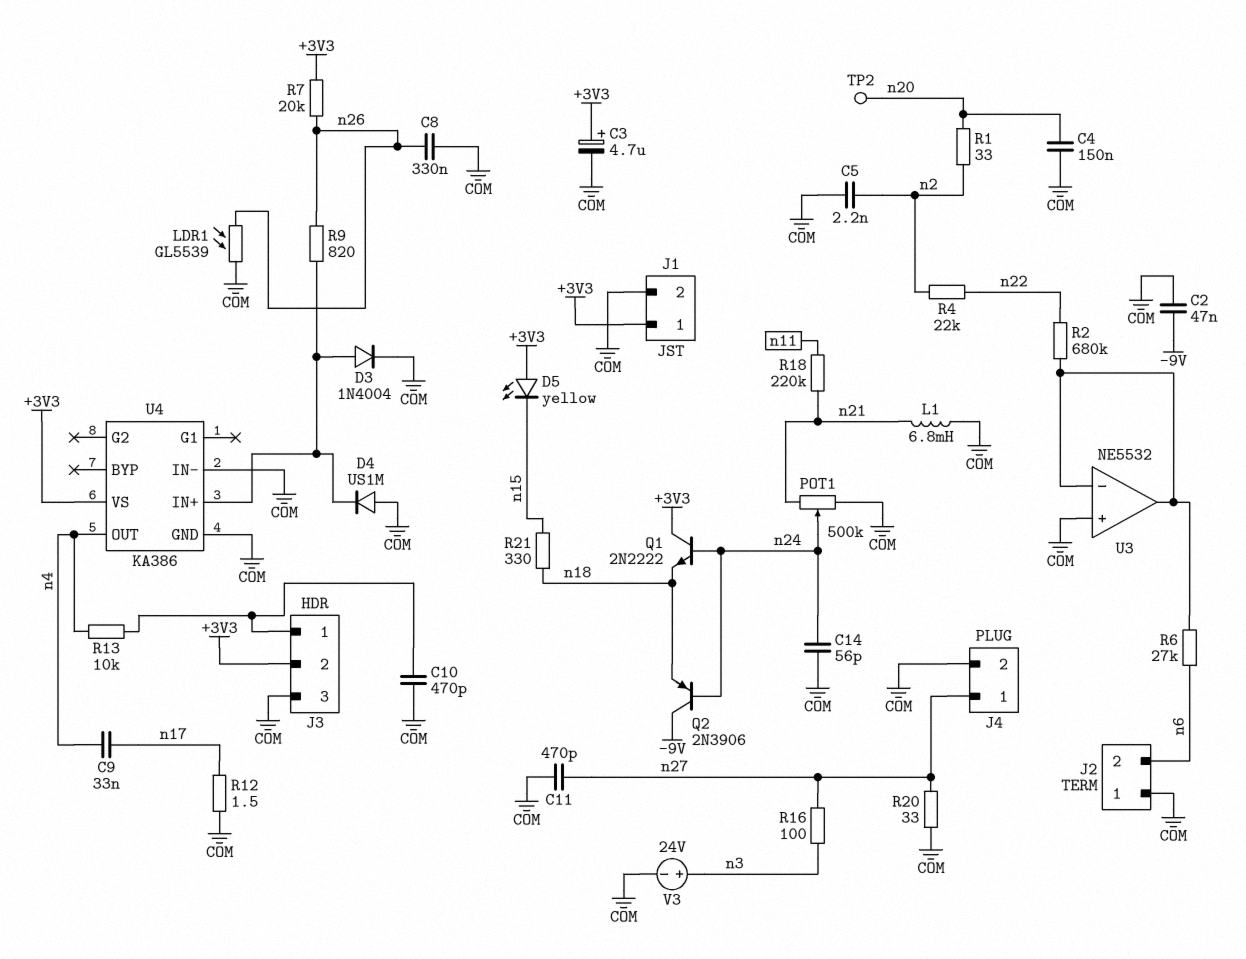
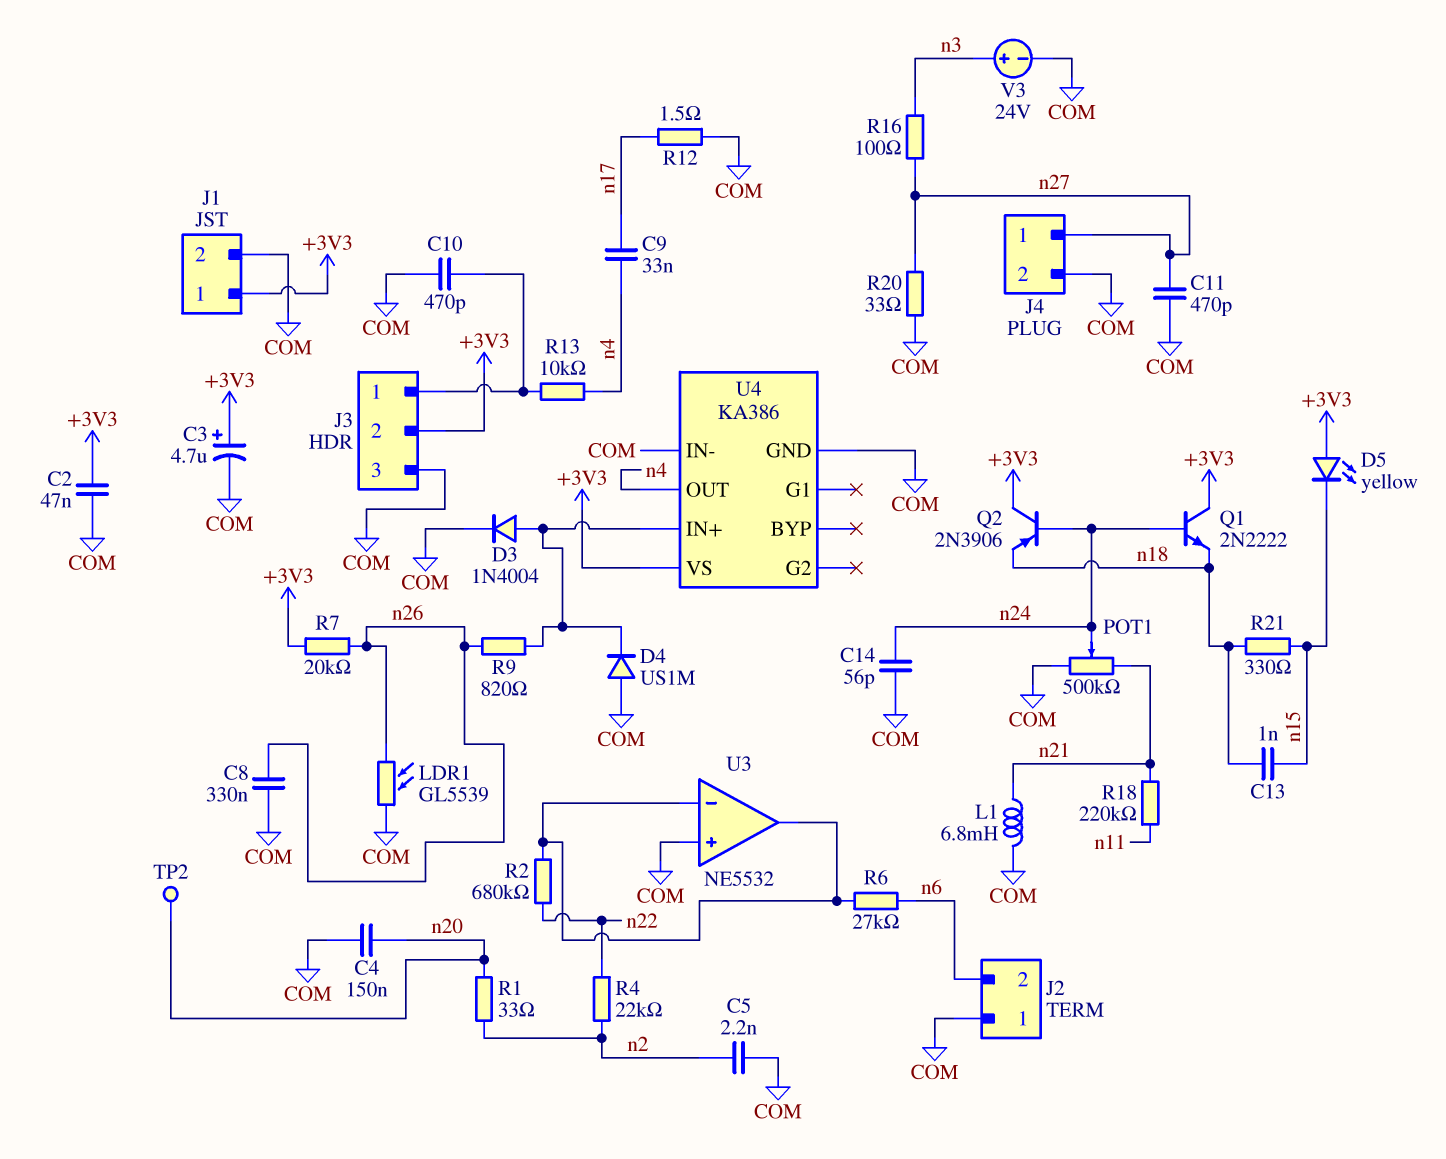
C2: 47nF (-9V, COM) -> 47nF (+3V3, COM)
C13: none -> 1nF (n15, n18)
Q2: PNP 2N3906 (B n24, C -9V, E n18) -> PNP 2N3906 (B n24, C +3V3, E n18)

